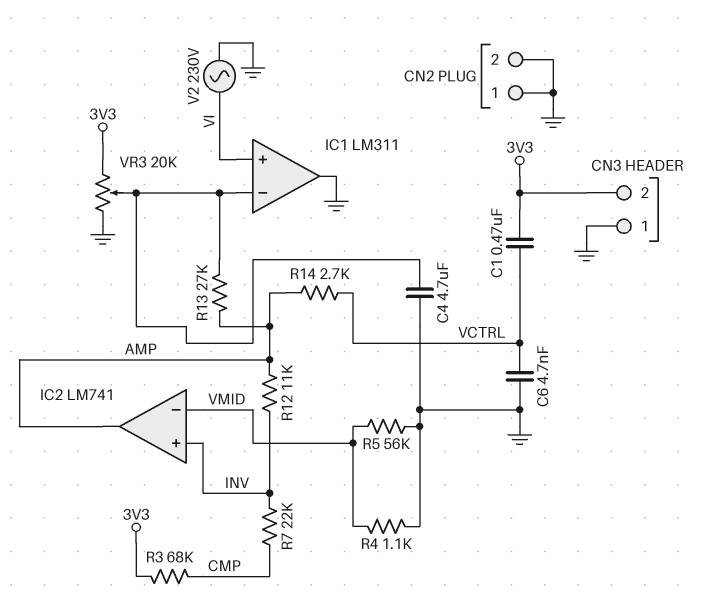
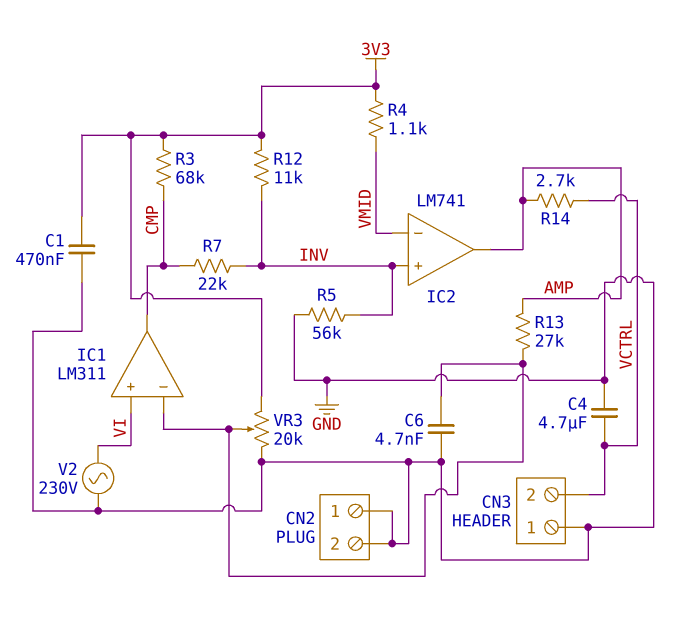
C1: 470nF (3V3, VCTRL) -> 470nF (3V3, GND)
C4: 4.7uF (GND, IC1/in-) -> 4.7uF (GND, VCTRL)
C6: 4.7nF (GND, VCTRL) -> 4.7nF (GND, IC1/in-)
CN3 pin 2: 3V3 -> VCTRL
IC1 pin out: GND -> CMP
R4: 1.1k (GND, VMID) -> 1.1k (3V3, VMID)
R5: 56k (GND, VMID) -> 56k (GND, INV)
R12: 11k (AMP, INV) -> 11k (3V3, INV)

